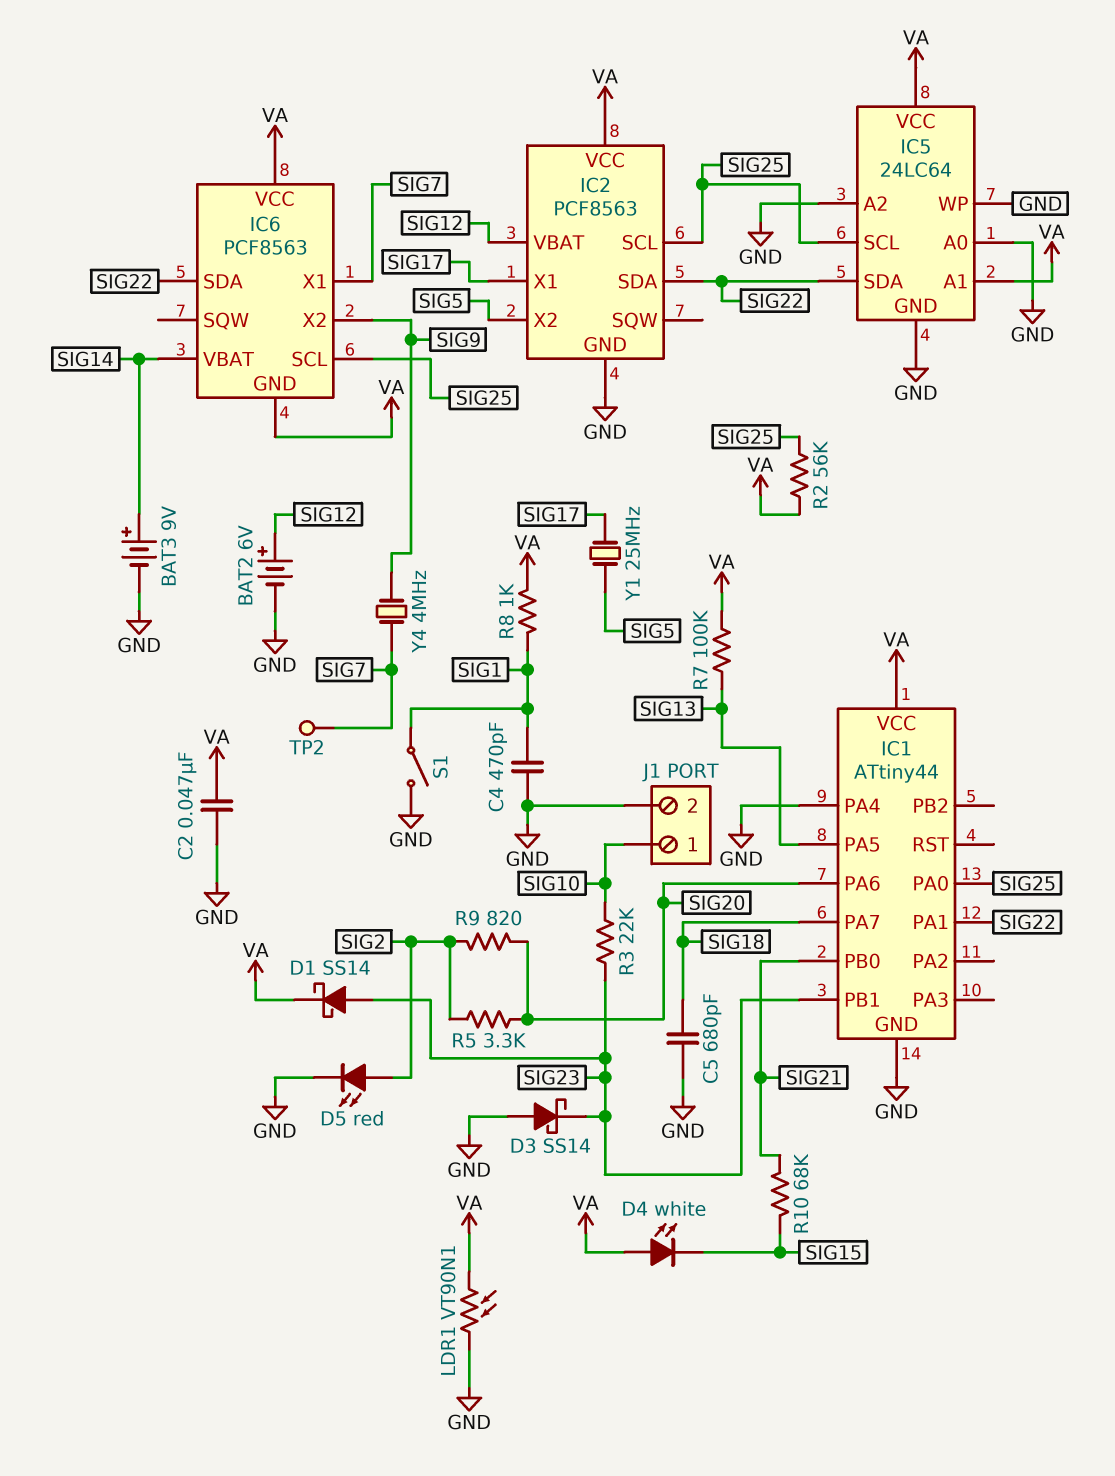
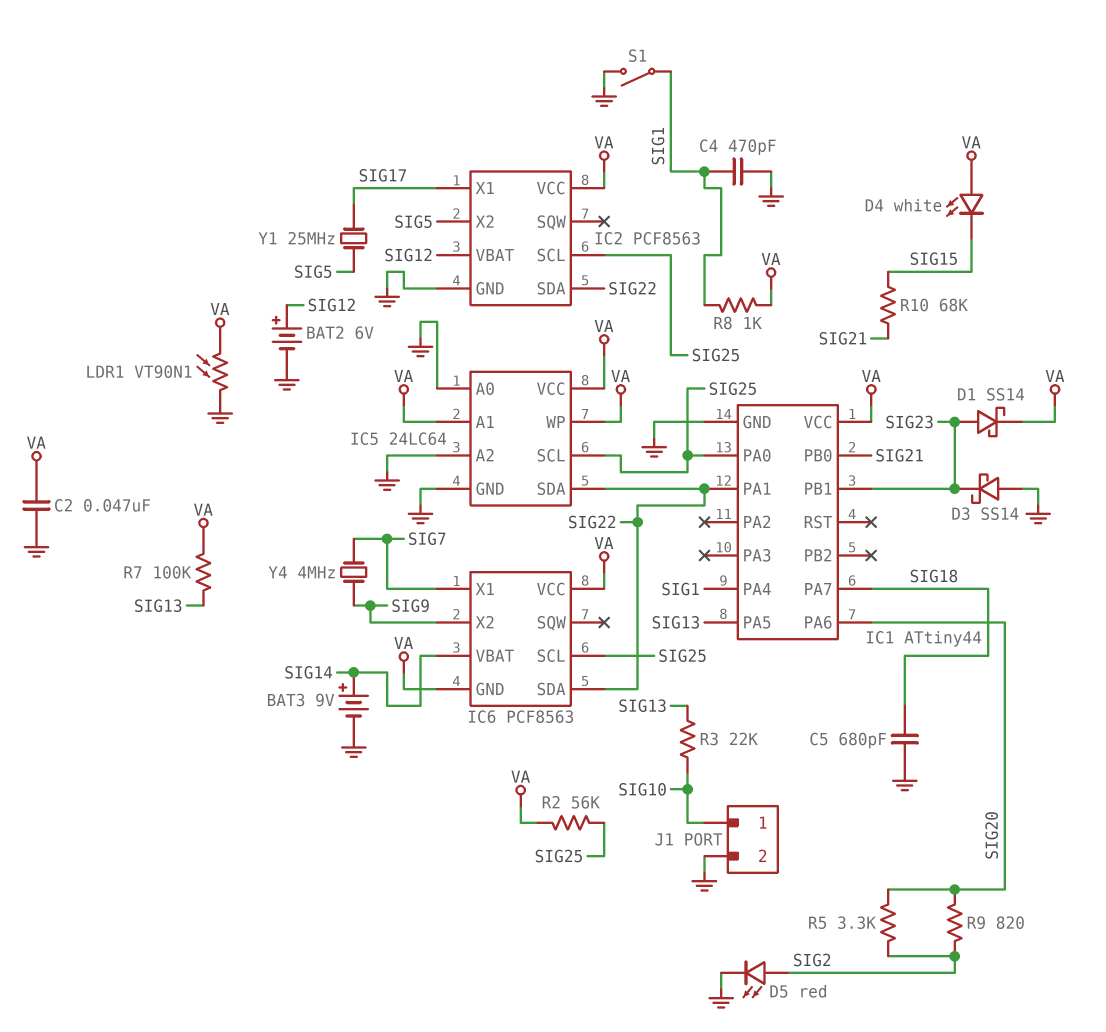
IC1 pin PA4: GND -> SIG1
IC5 pin WP: GND -> VA
R3: 22k (SIG10, SIG23) -> 22k (SIG10, SIG13)
TP2: test point (SIG7) -> none

